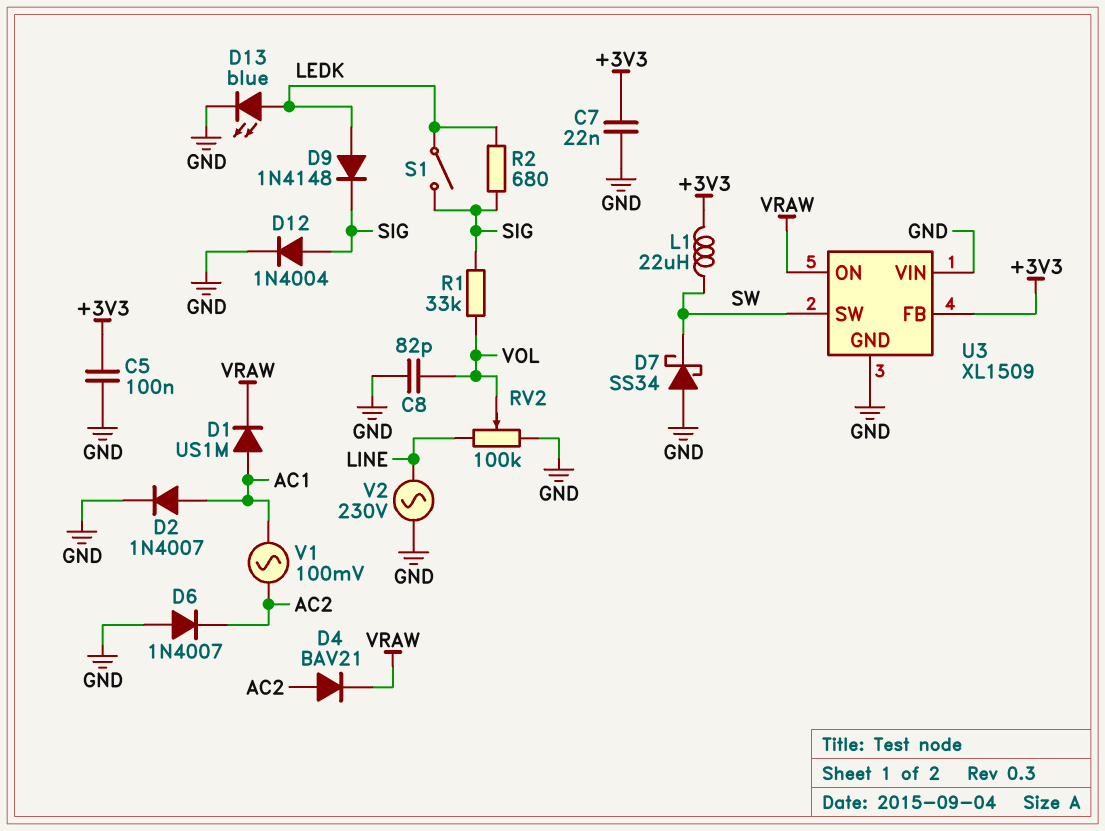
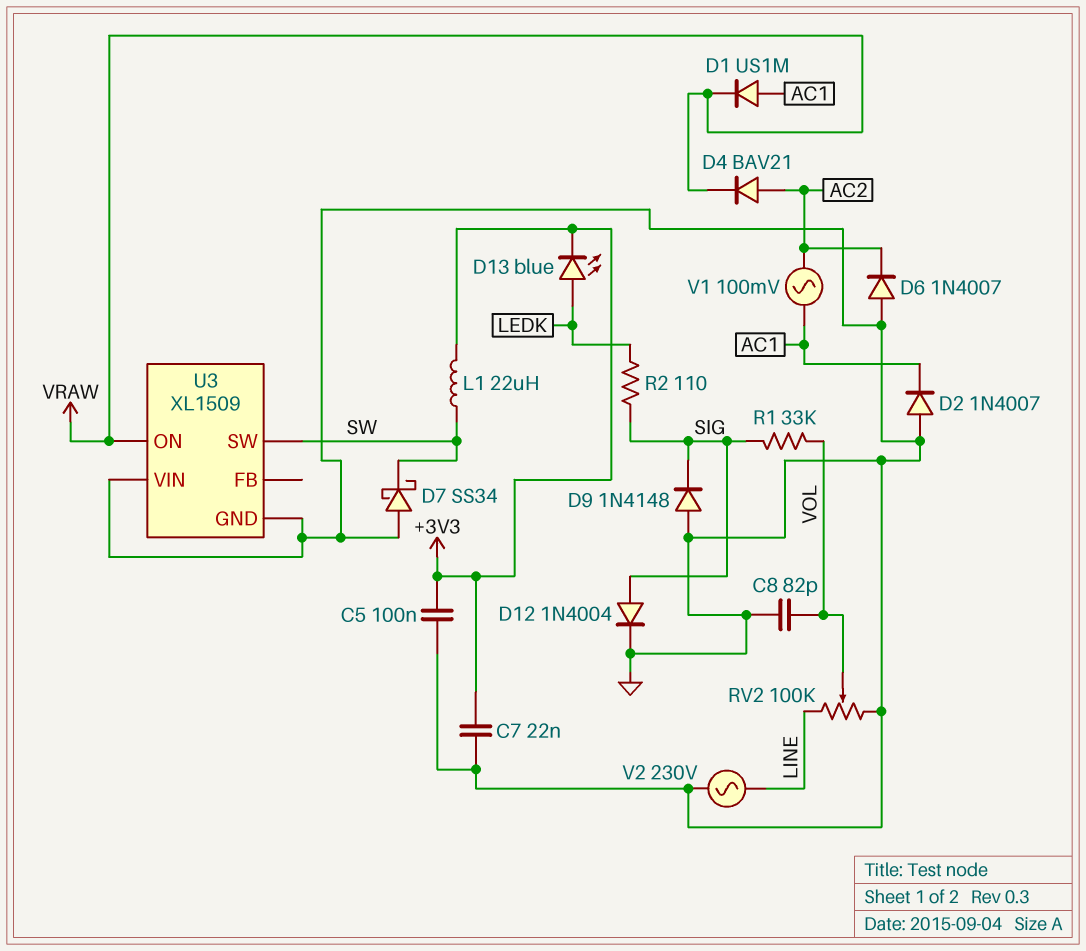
D2: diode 1N4007 (A AC1, K GND) -> diode 1N4007 (A GND, K AC1)
D9: diode 1N4148 (A LEDK, K SIG) -> diode 1N4148 (A GND, K SIG)
D13: LED blue (A LEDK, K GND) -> LED blue (A LEDK, K +3V3)
R2: 680 (LEDK, SIG) -> 110 (LEDK, SIG)
S1: switch (LEDK, SIG) -> none
U3 pin FB: +3V3 -> none

